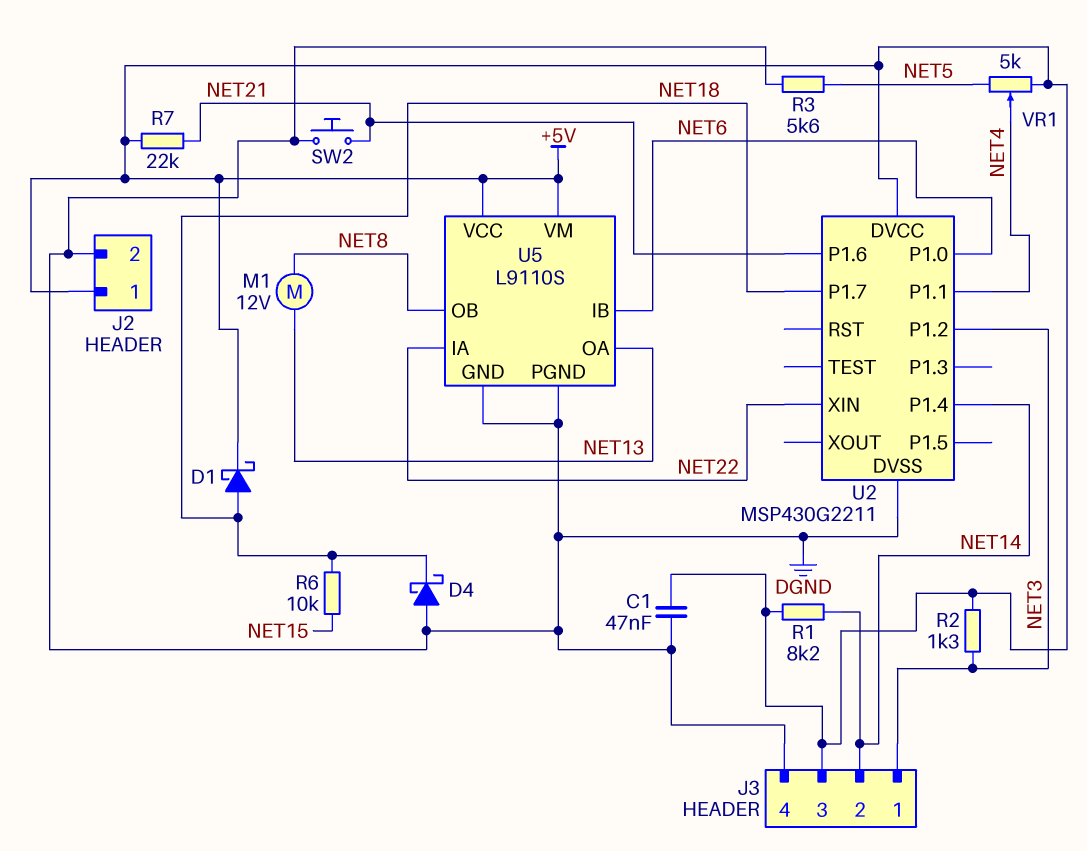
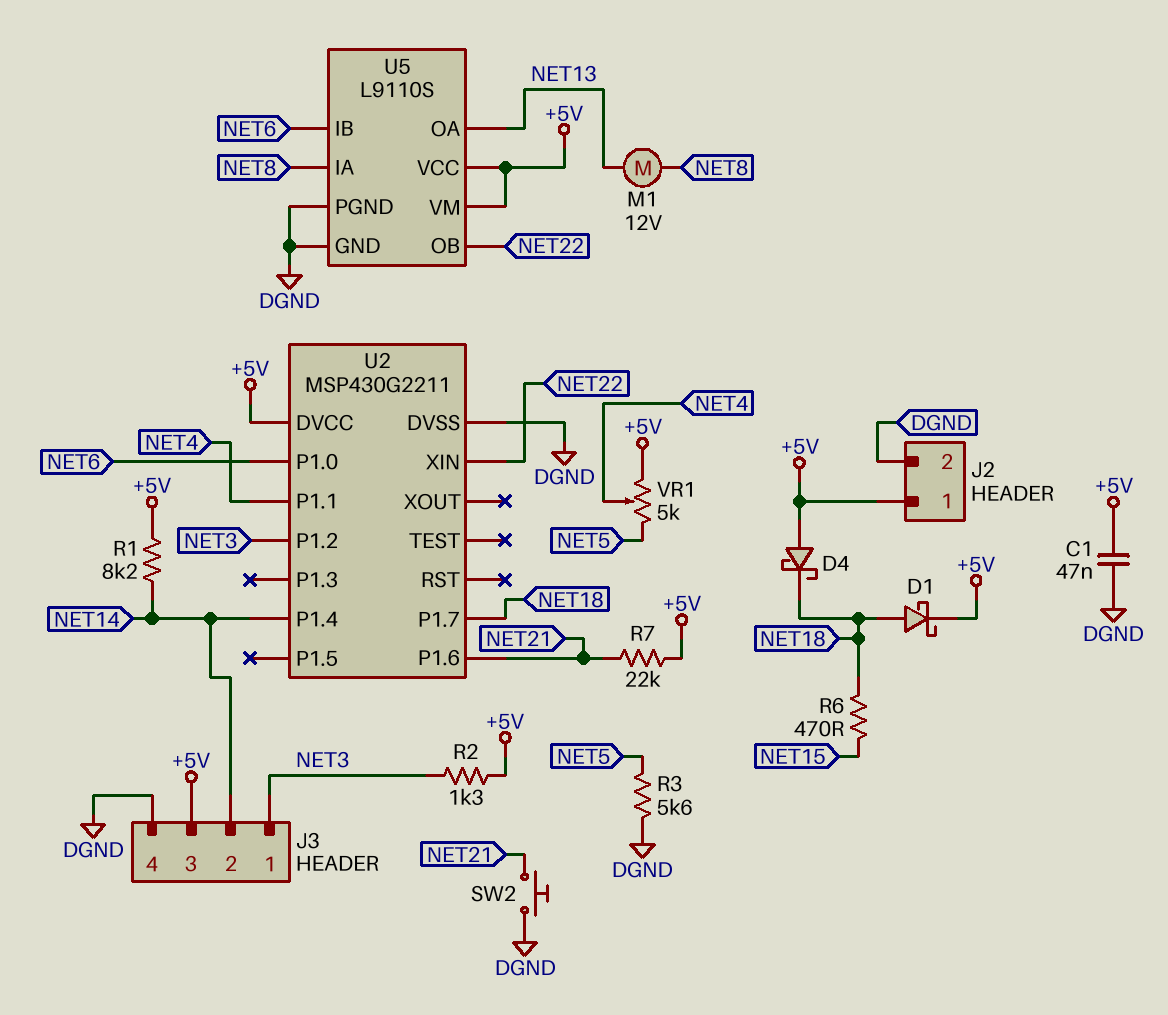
D4: schottky (A DGND, K NET18) -> schottky (A +5V, K NET18)
R6: 10k (NET15, NET18) -> 470 (NET15, NET18)
U5 pin IA: NET22 -> NET8
U5 pin OB: NET8 -> NET22

